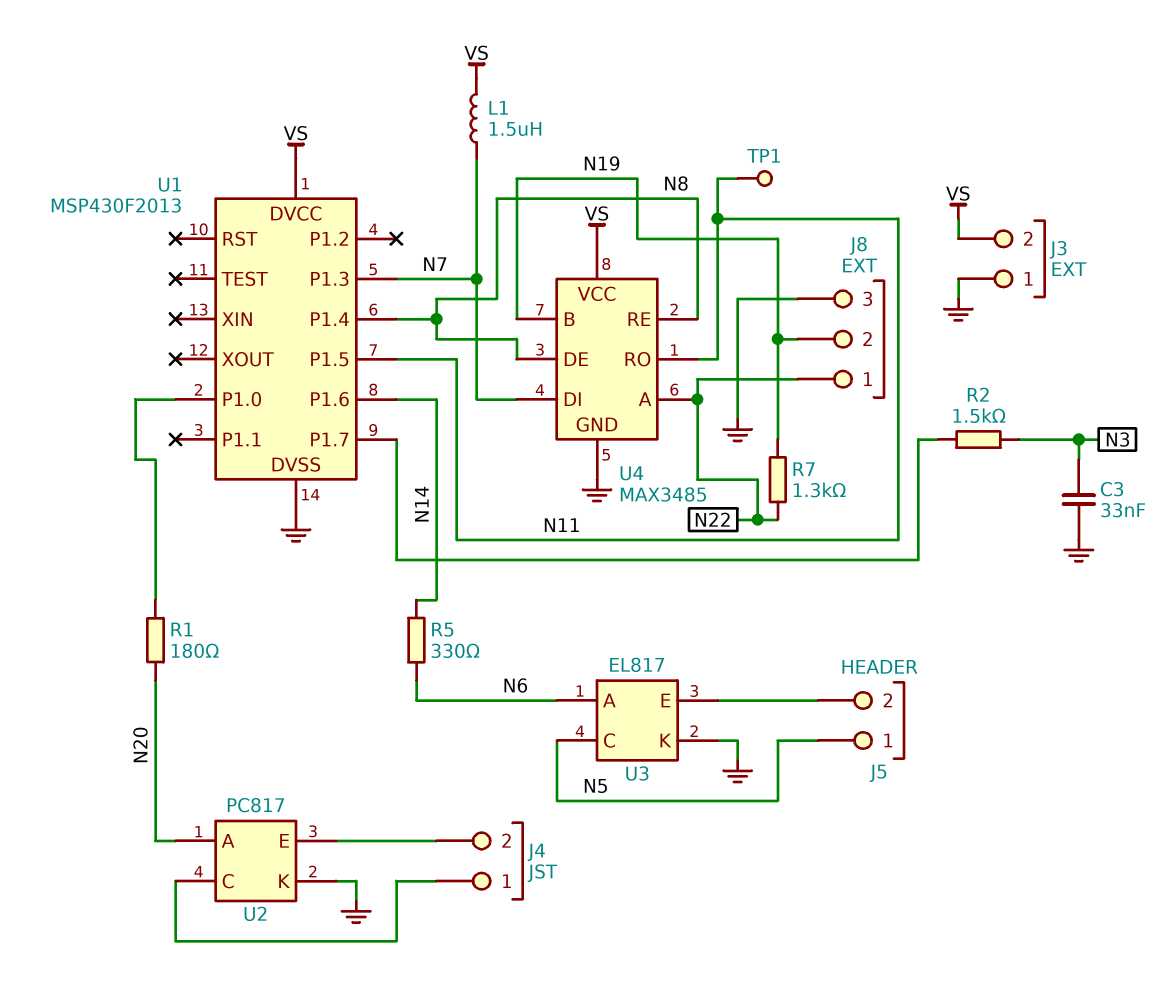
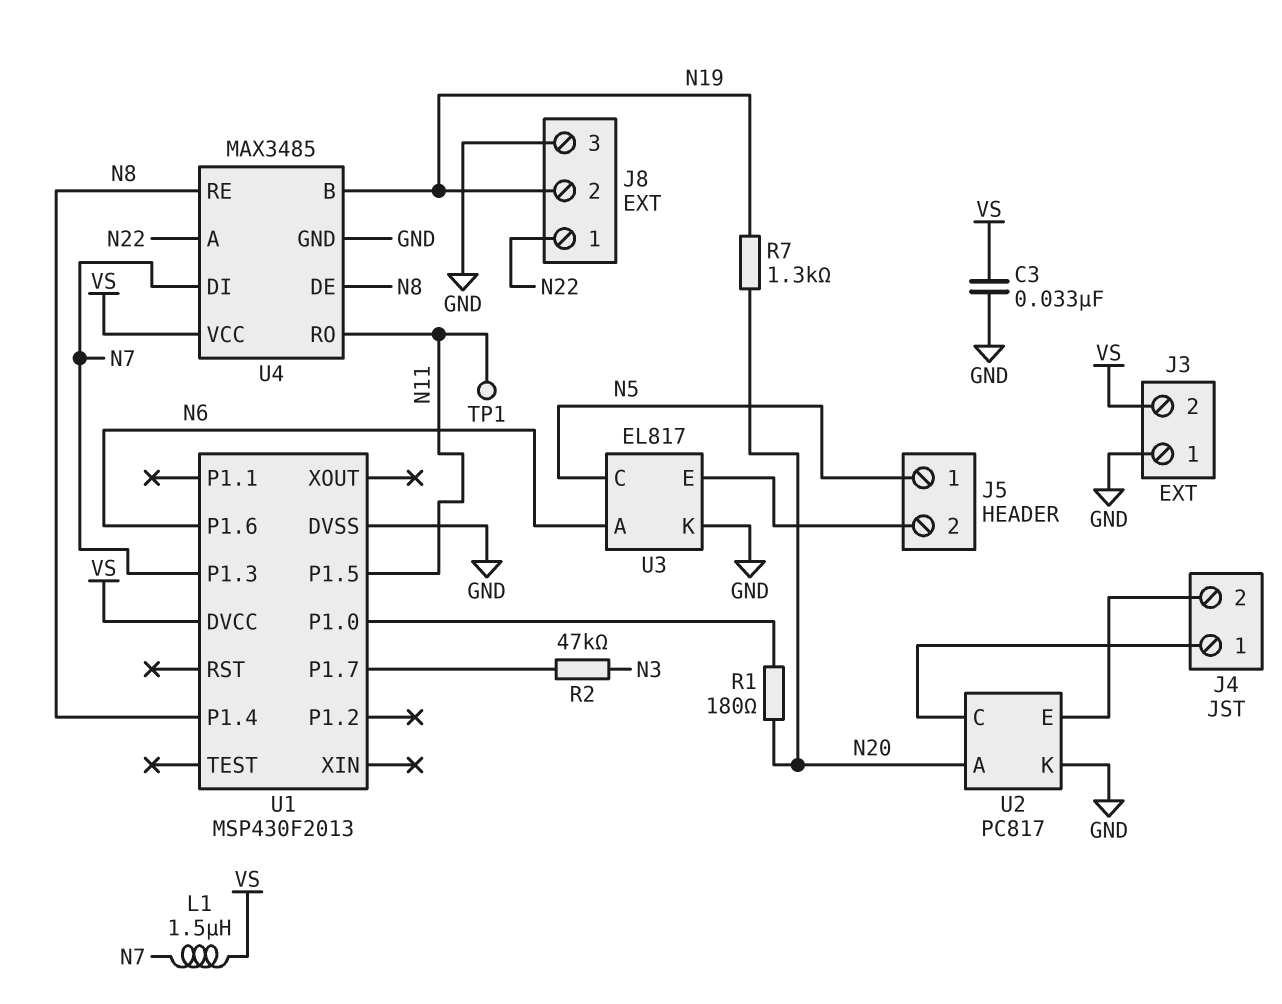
C3: 33nF (GND, N3) -> 33nF (GND, VS)
R2: 1.5k (N3, U1/P1.7) -> 47k (N3, U1/P1.7)
R5: 330 (N6, N14) -> none
R7: 1.3k (N19, N22) -> 1.3k (N19, N20)
U1 pin P1.6: N14 -> N6

